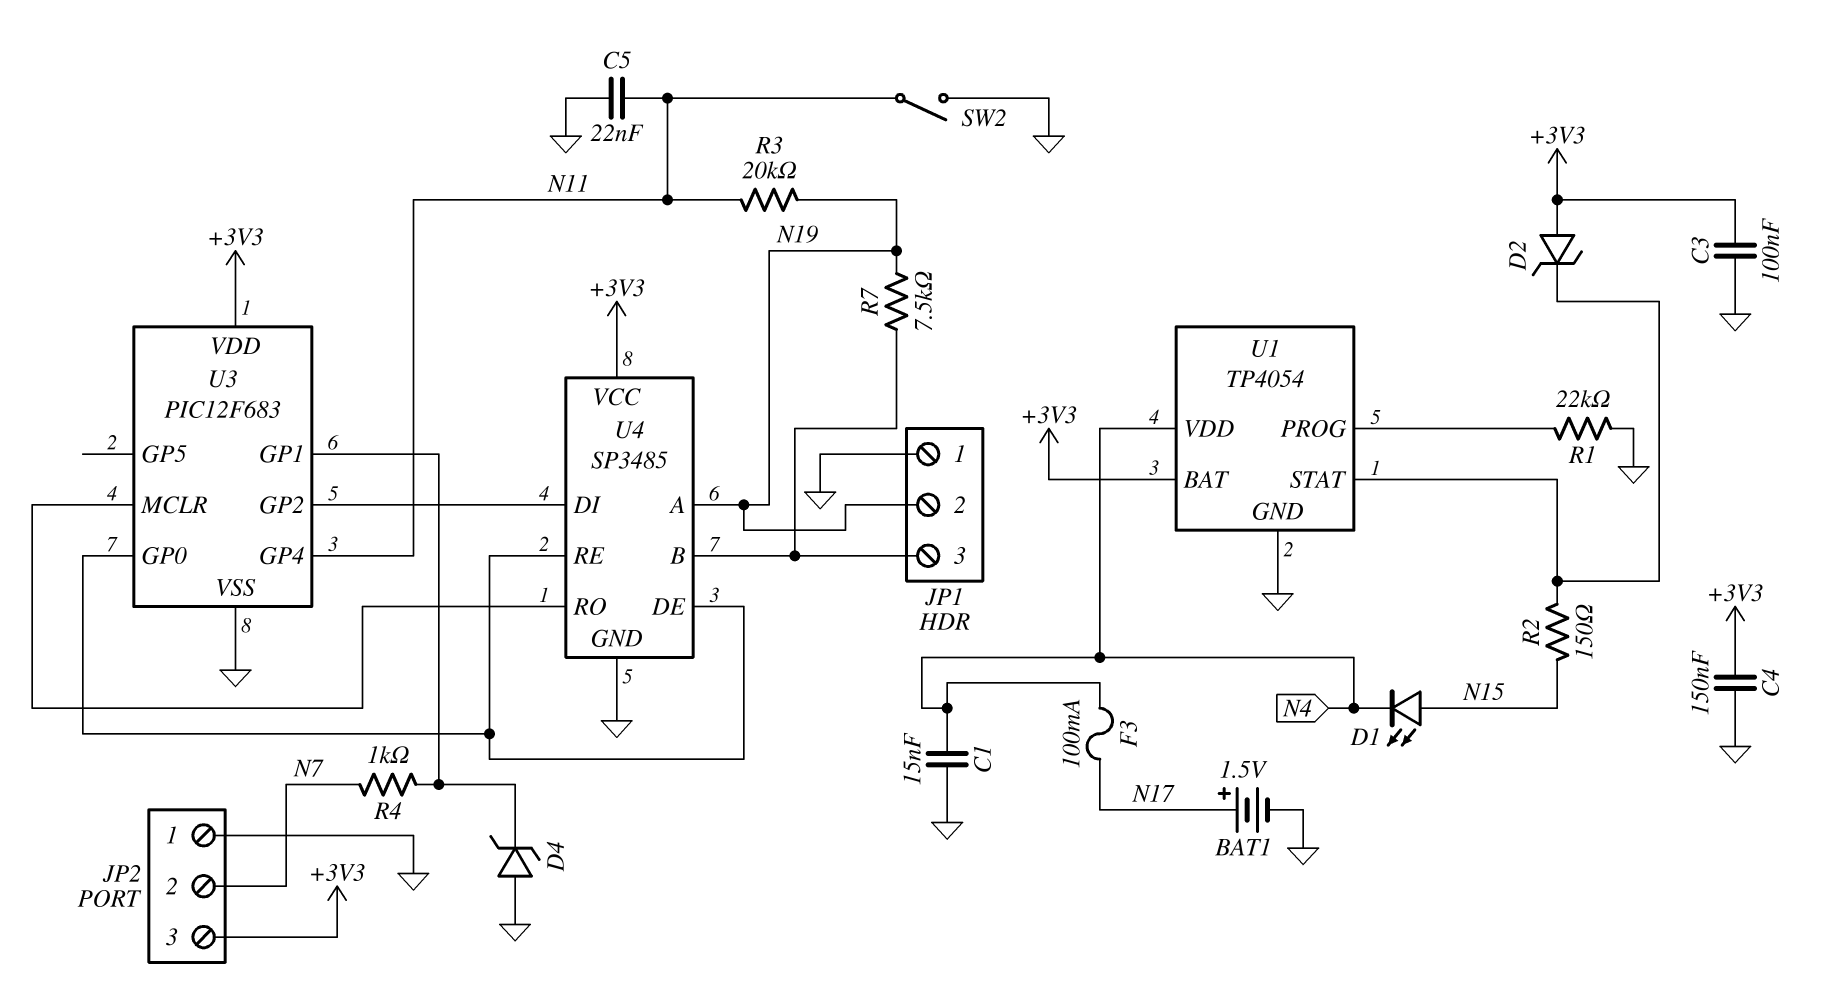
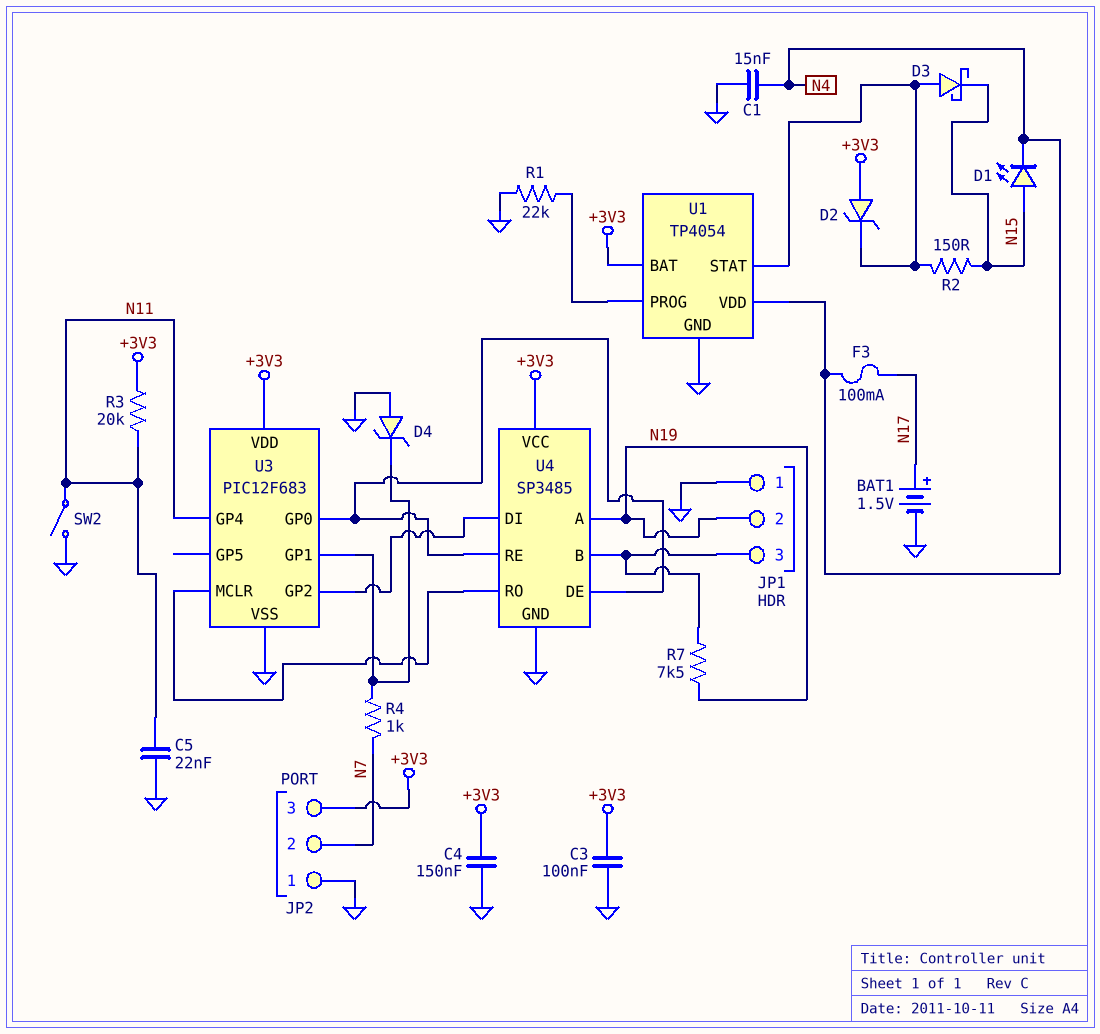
D3: none -> schottky (A U1/STAT, K N15)
R3: 20k (N11, N19) -> 20k (+3V3, N11)

